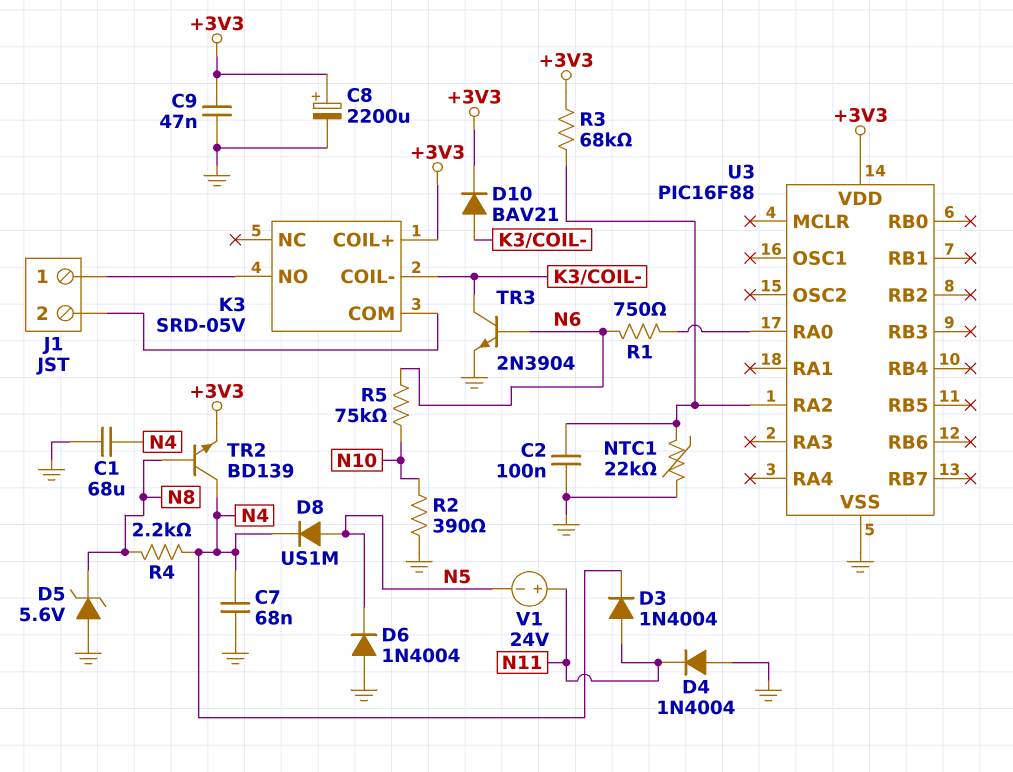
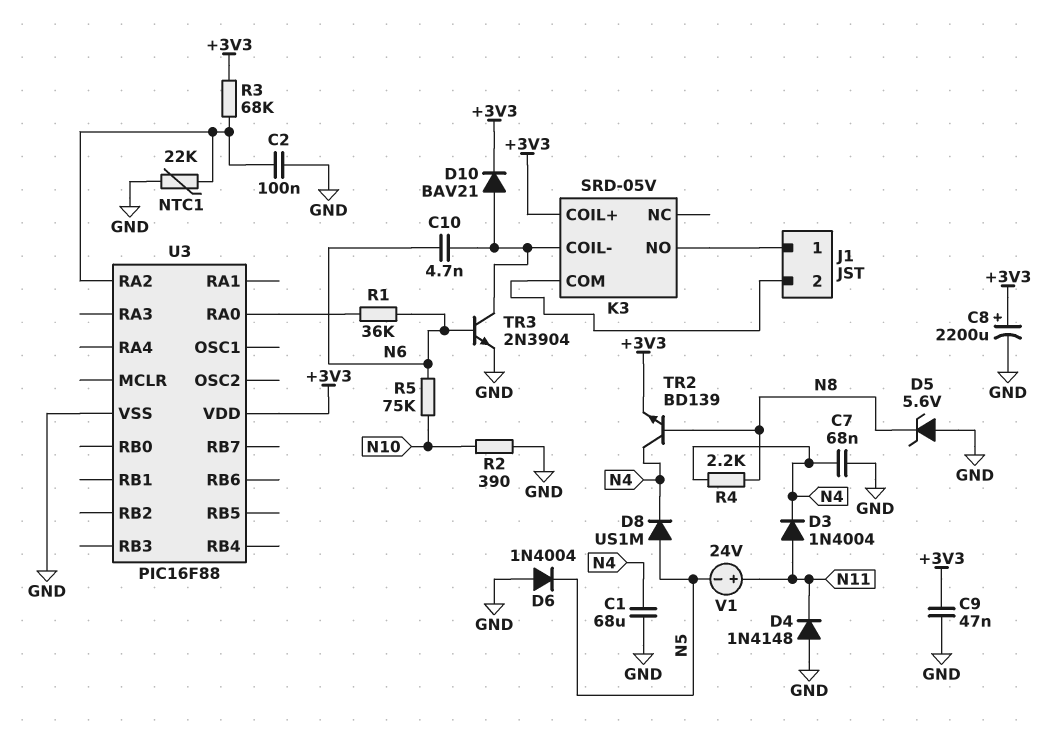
C10: none -> 4.7nF (K3/COIL-, N6)
D4: diode 1N4004 (A GND, K N11) -> diode 1N4148 (A GND, K N11)
R1: 750 (N6, U3/RA0) -> 36k (N6, U3/RA0)

